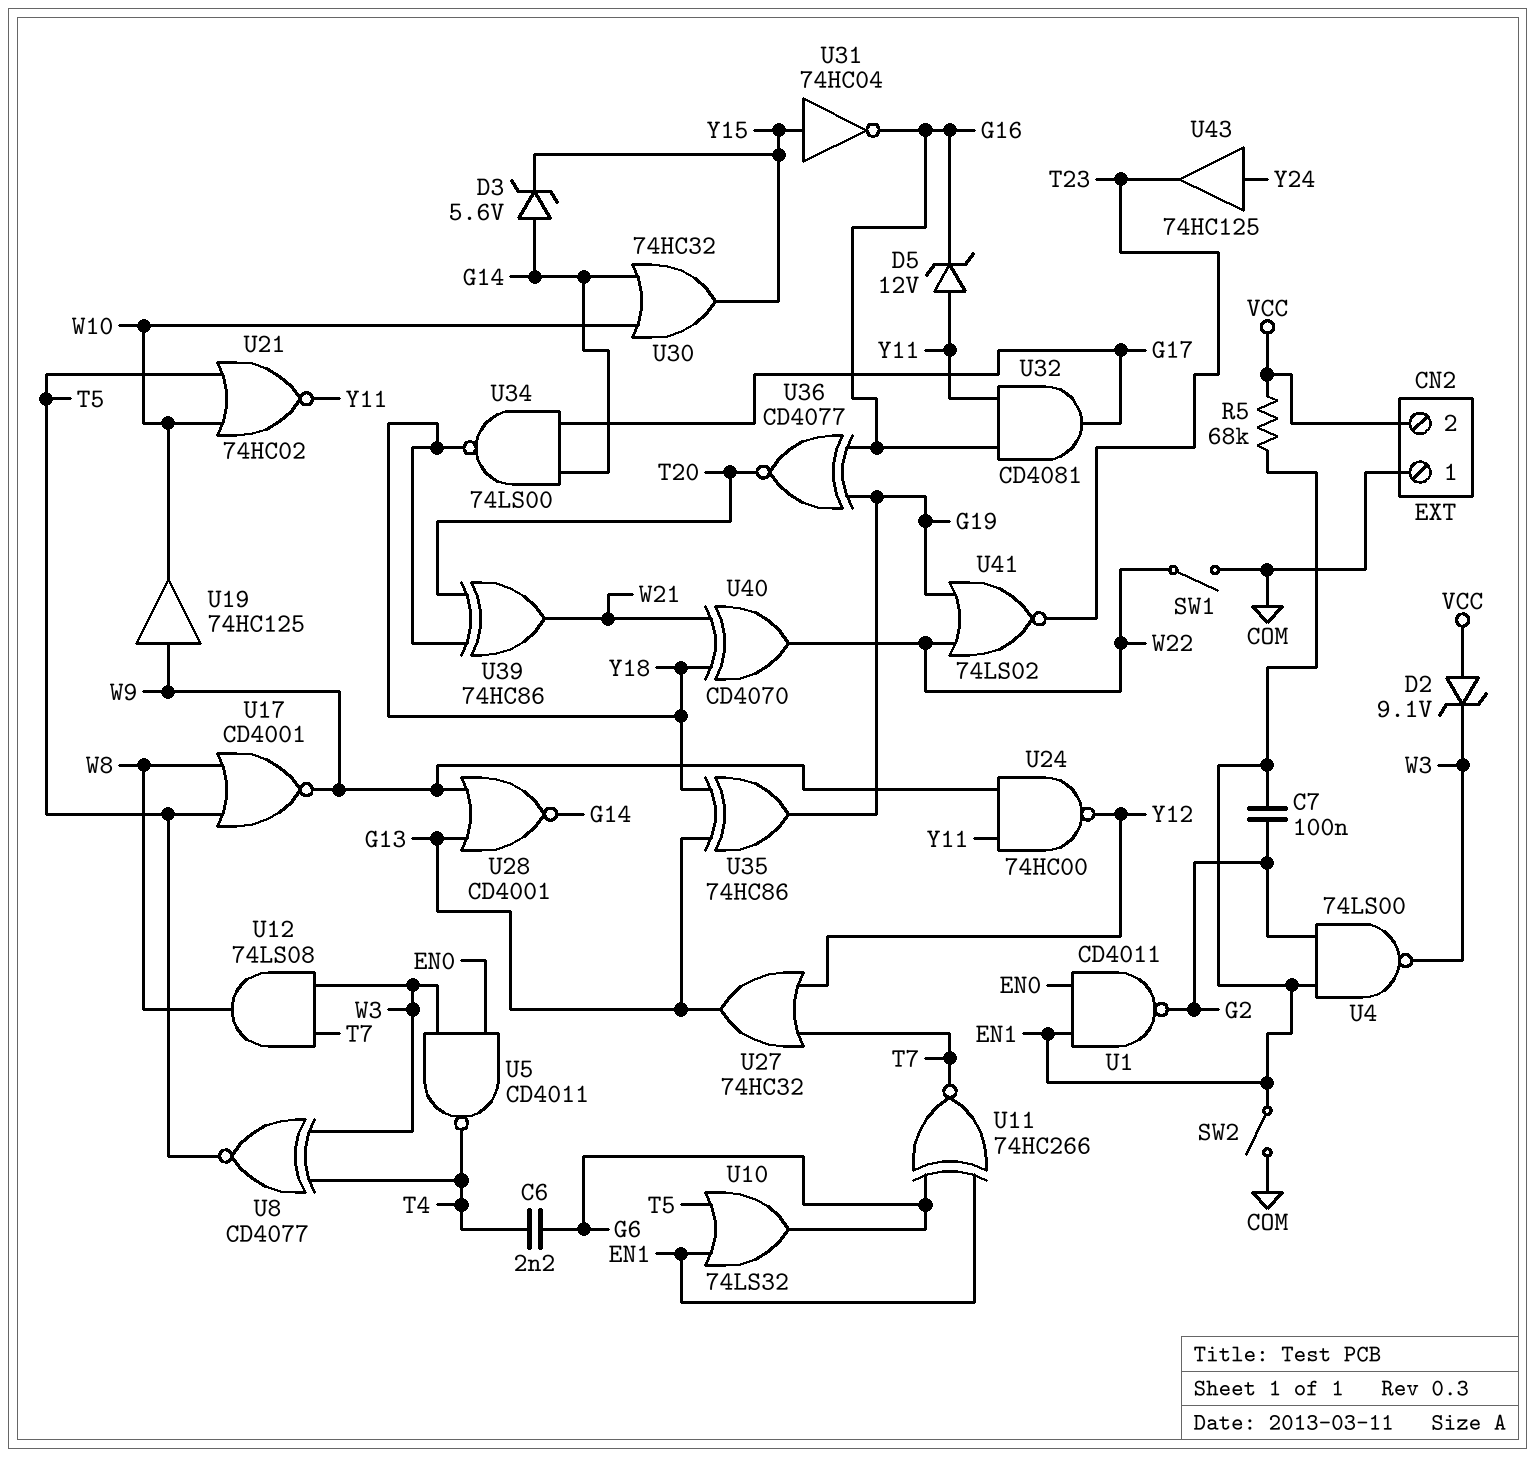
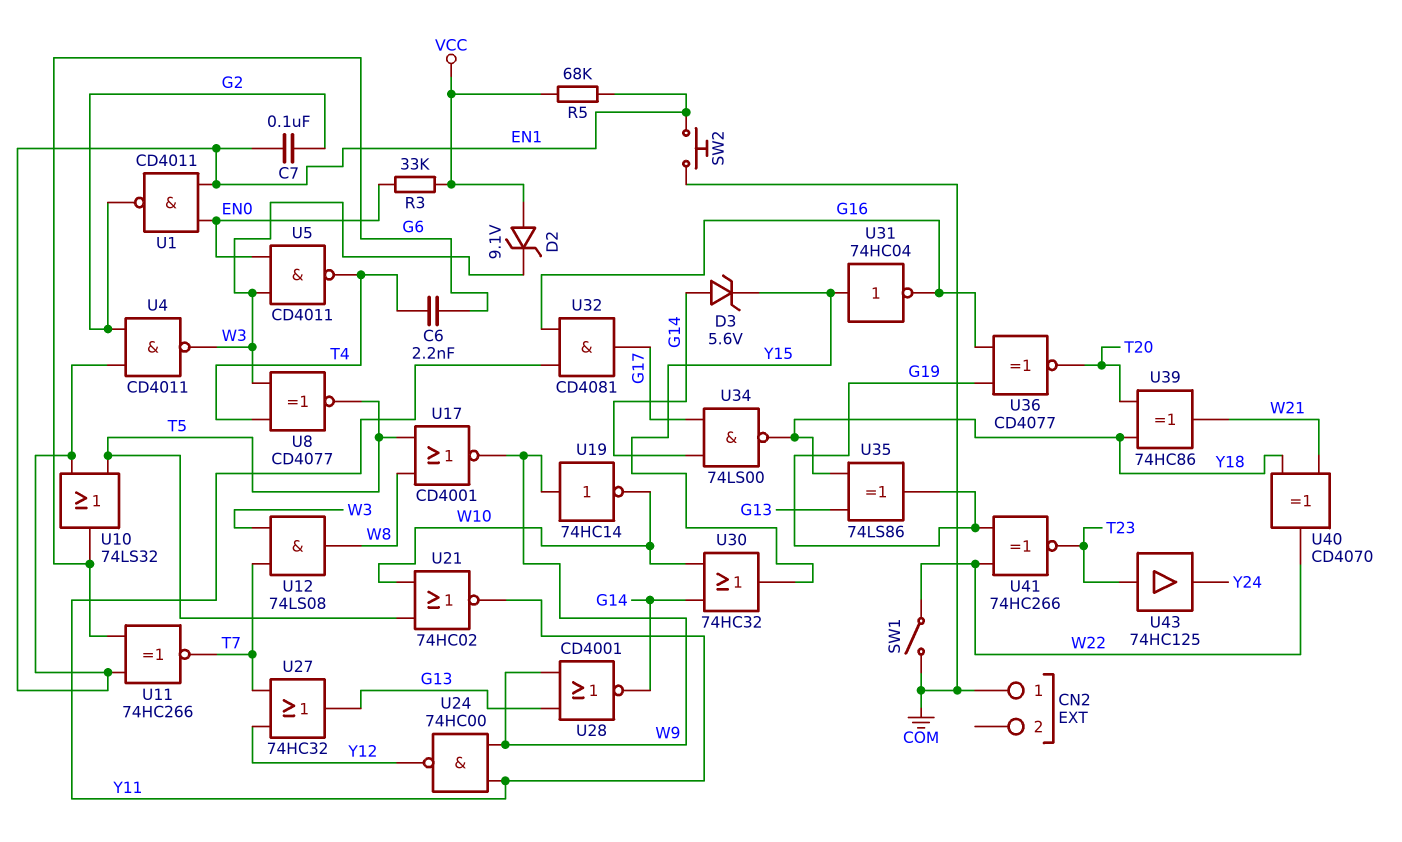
CN2 pin 2: VCC -> none
D5: zener 12V (A Y11, K G16) -> none
R3: none -> 33k (EN0, VCC)
SW2: switch (COM, EN1) -> button (COM, EN1)
U4: NAND 74LS00 (in EN1, in G2, out W3) -> NAND CD4011 (in EN1, in G2, out W3)
U19: buffer 74HC125 (in W9, out W10) -> NOT 74HC14 (in W9, out W10)
U35: XOR 74HC86 (in G13, in Y18, out G19) -> XOR 74LS86 (in G13, in Y18, out G19)
U41: NOR 74LS02 (in G19, in W22, out T23) -> XNOR 74HC266 (in G19, in W22, out T23)
U43: buffer 74HC125 (in Y24, out T23) -> buffer 74HC125 (in T23, out Y24)

